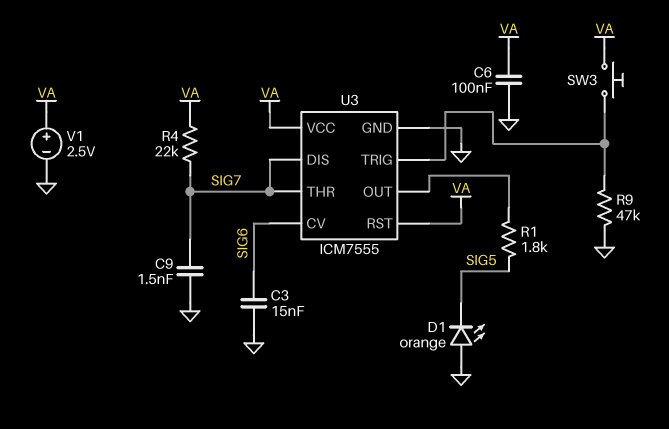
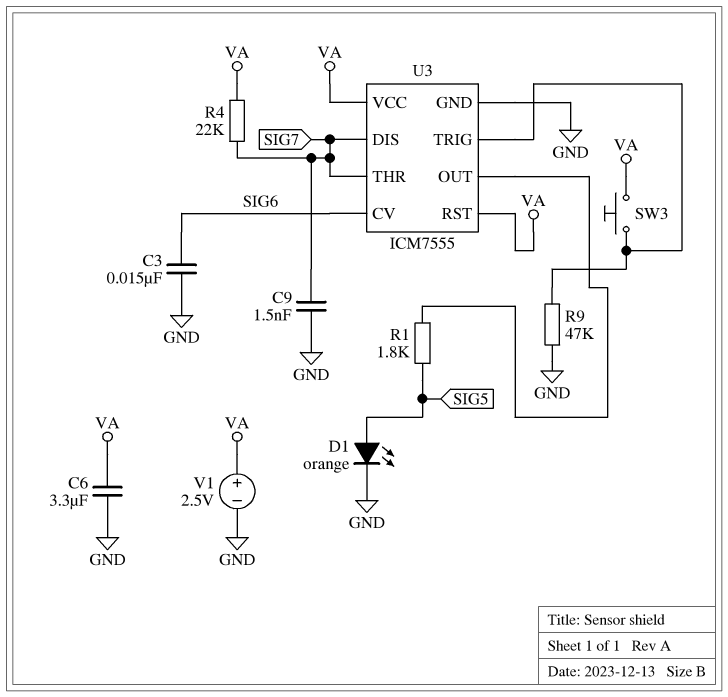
C6: 100nF (GND, VA) -> 3.3uF (GND, VA)
D1: LED orange (A GND, K SIG5) -> LED orange (A SIG5, K GND)

